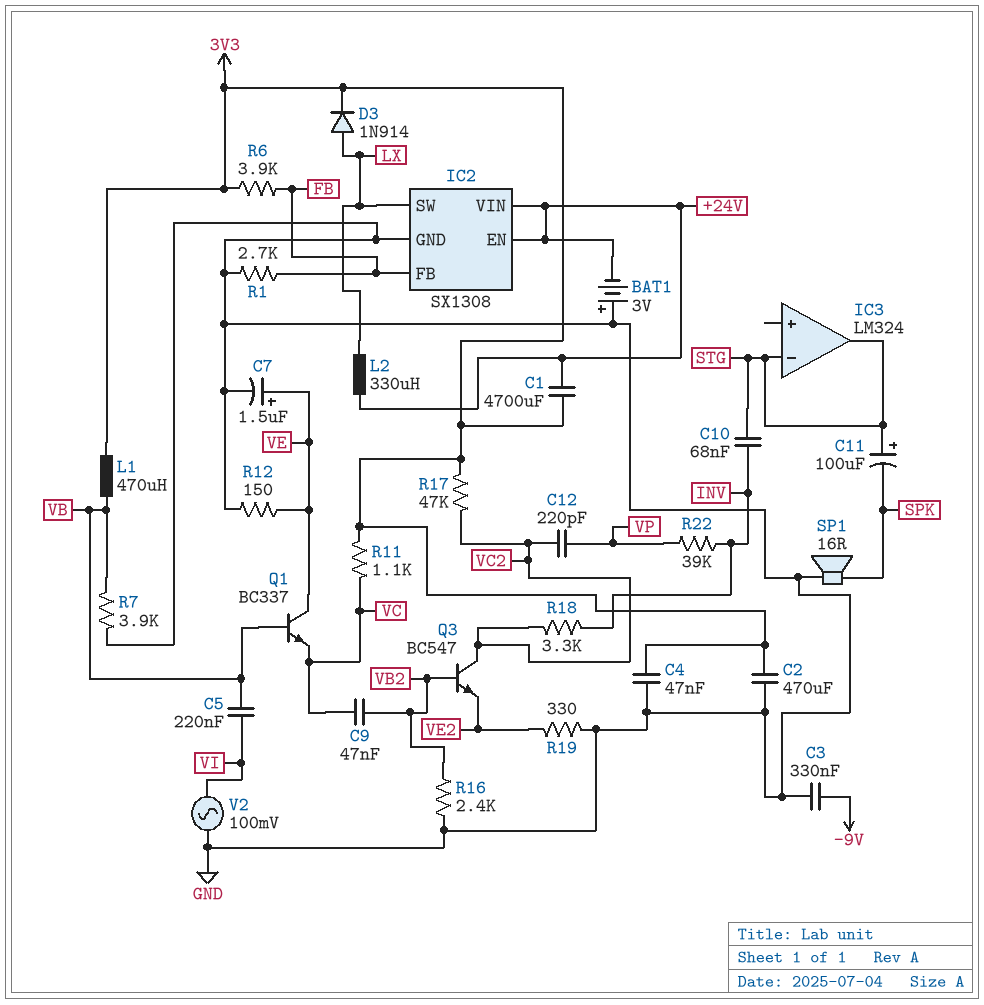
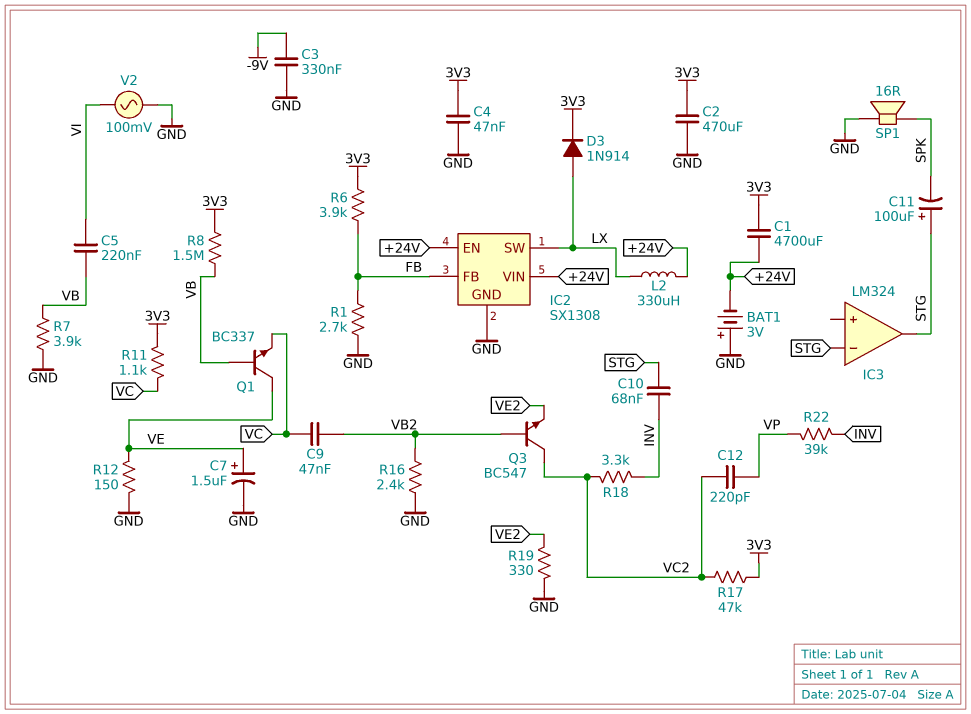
L1: 470uH (3V3, VB) -> none
R8: none -> 1.5M (3V3, VB)

